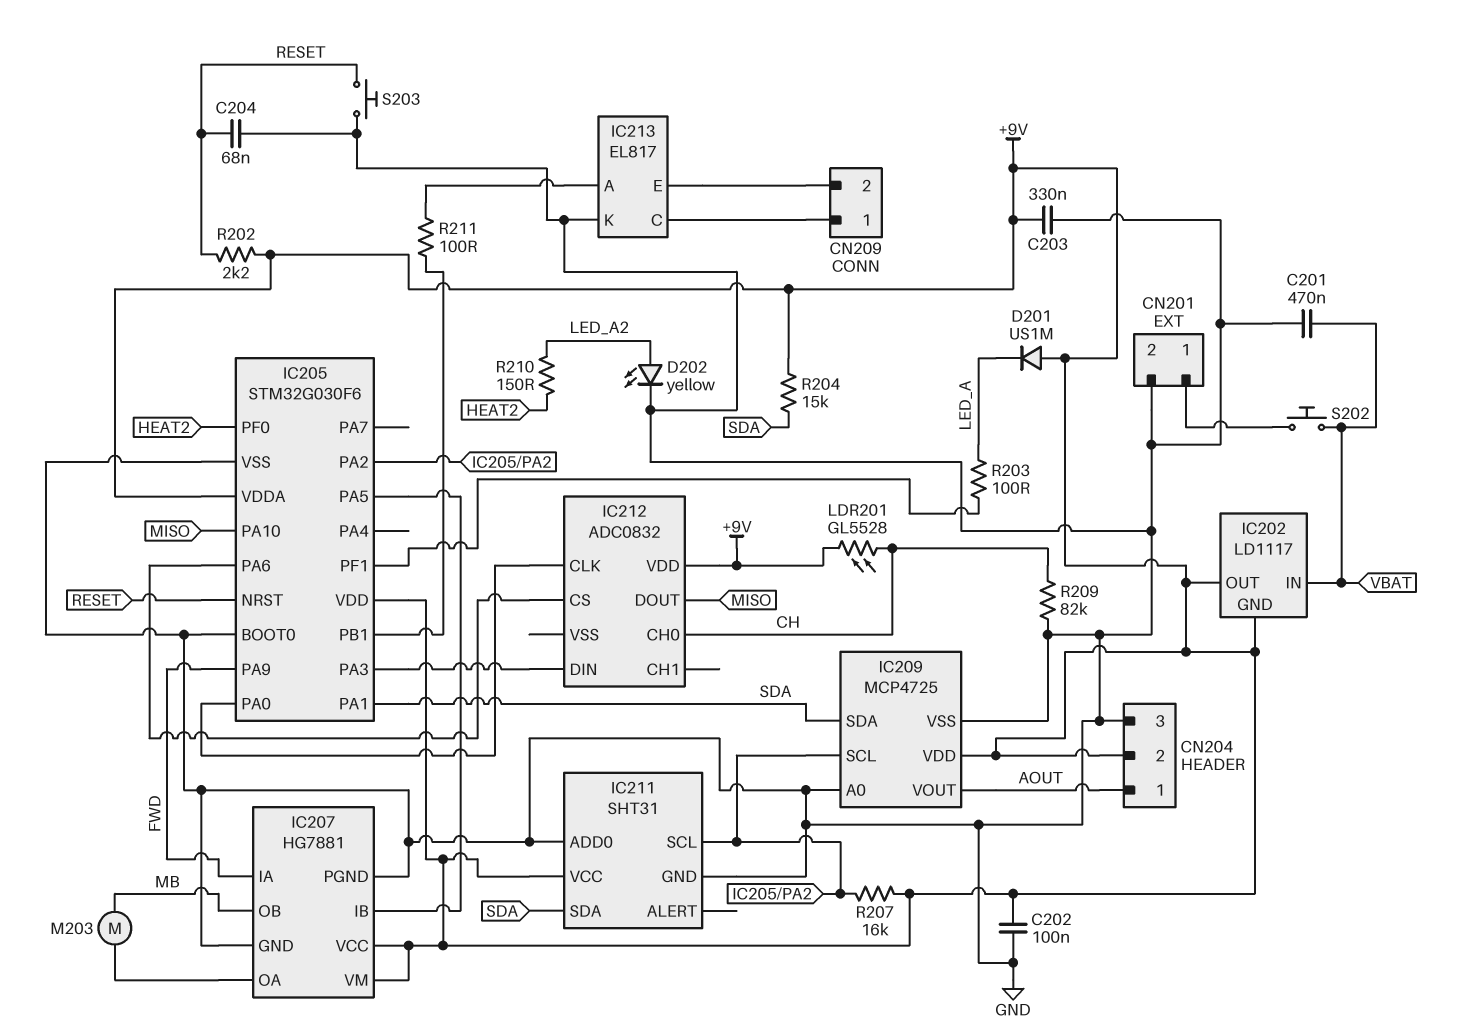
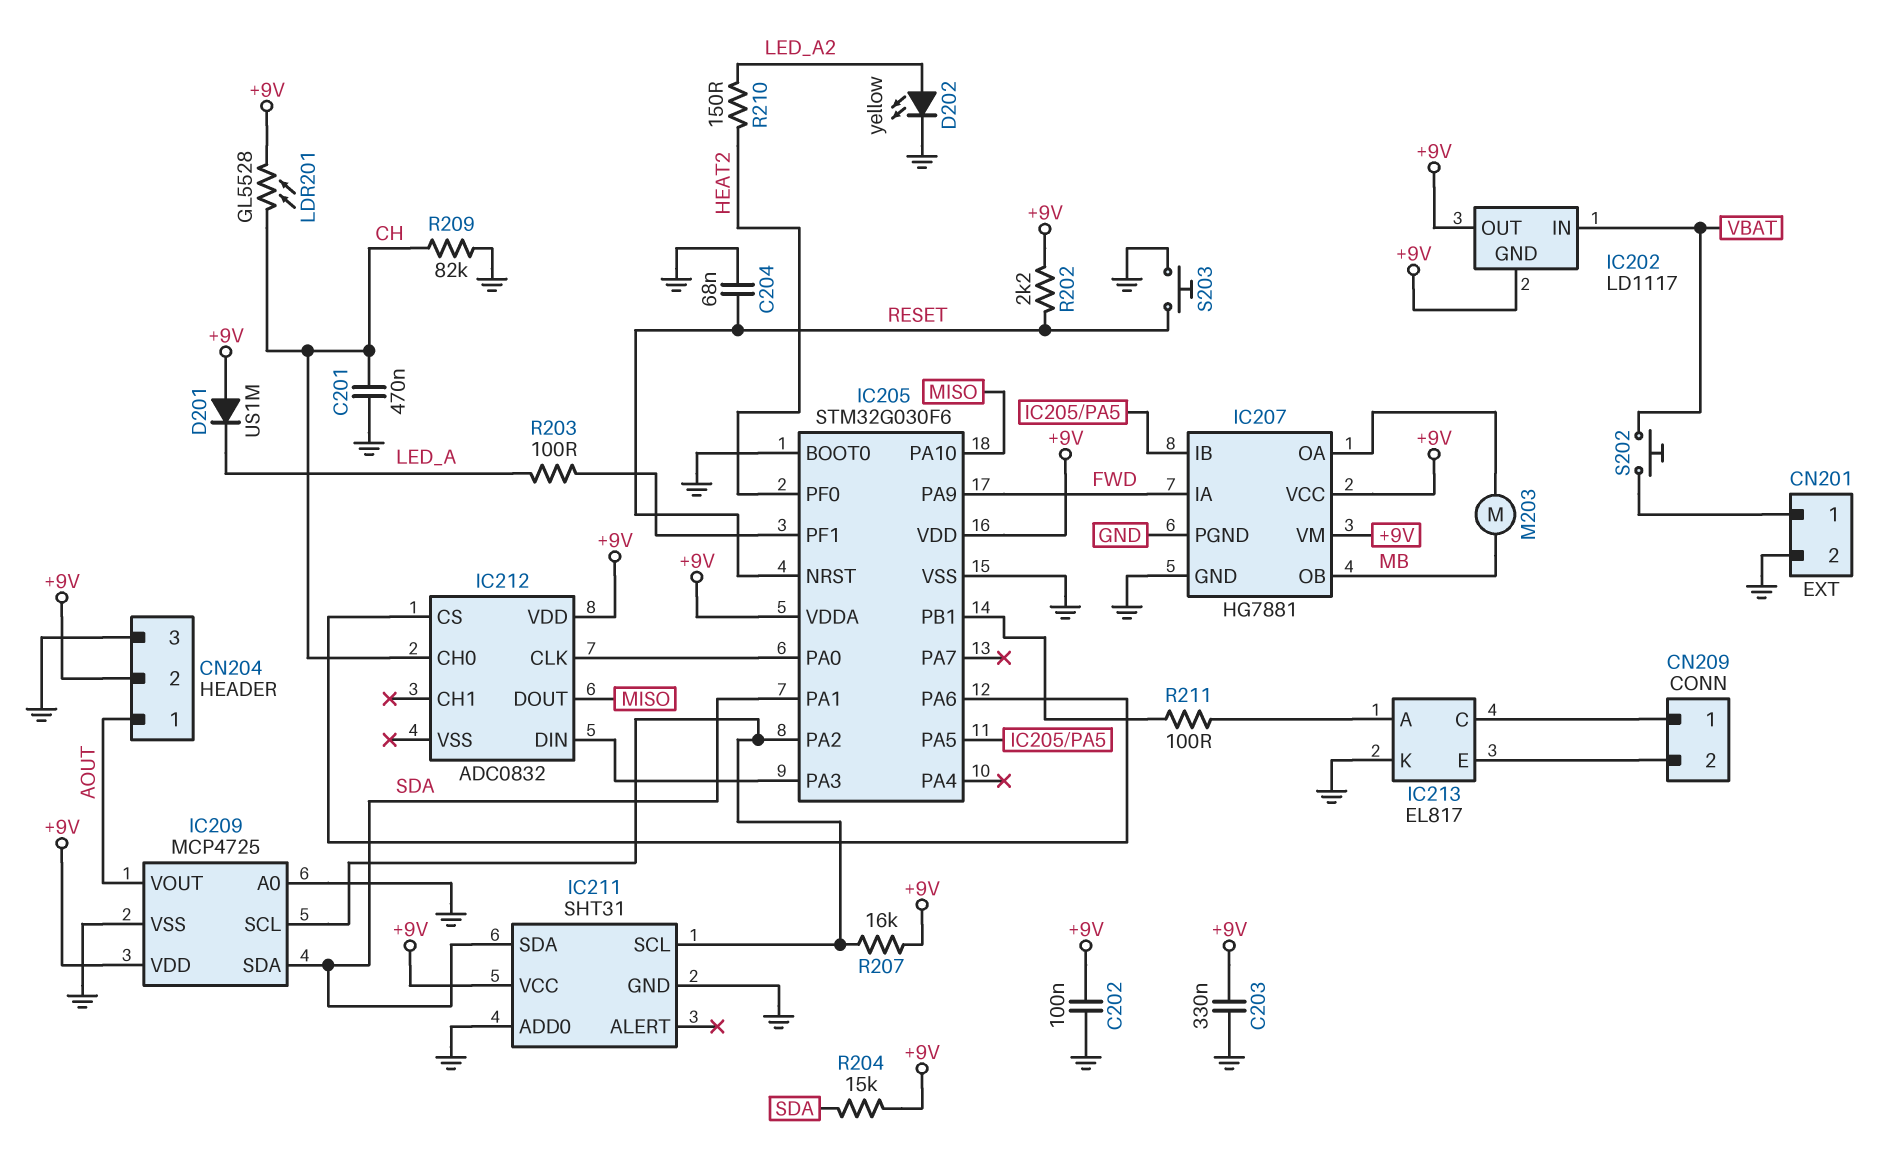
C201: 470nF (GND, VBAT) -> 470nF (CH, GND)

